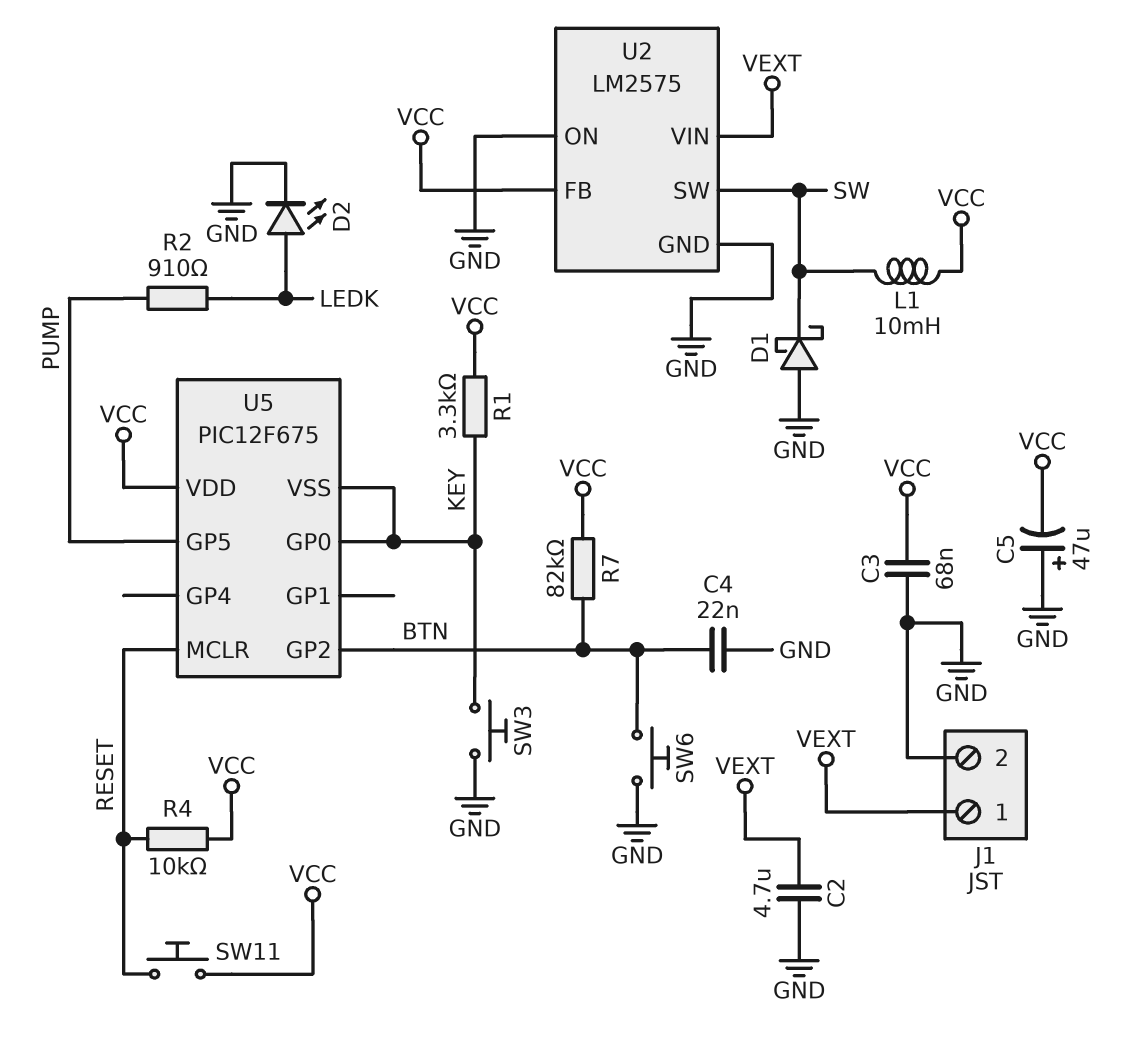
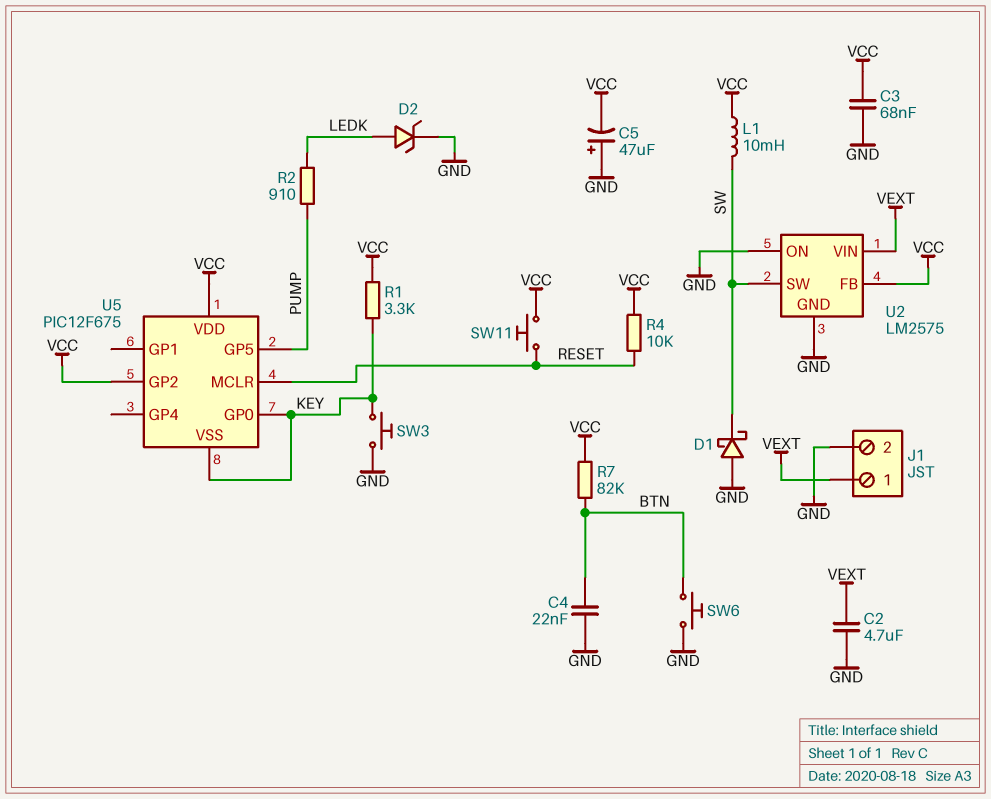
D2: LED (A LEDK, K GND) -> zener (A LEDK, K GND)
U5 pin GP2: BTN -> VCC

